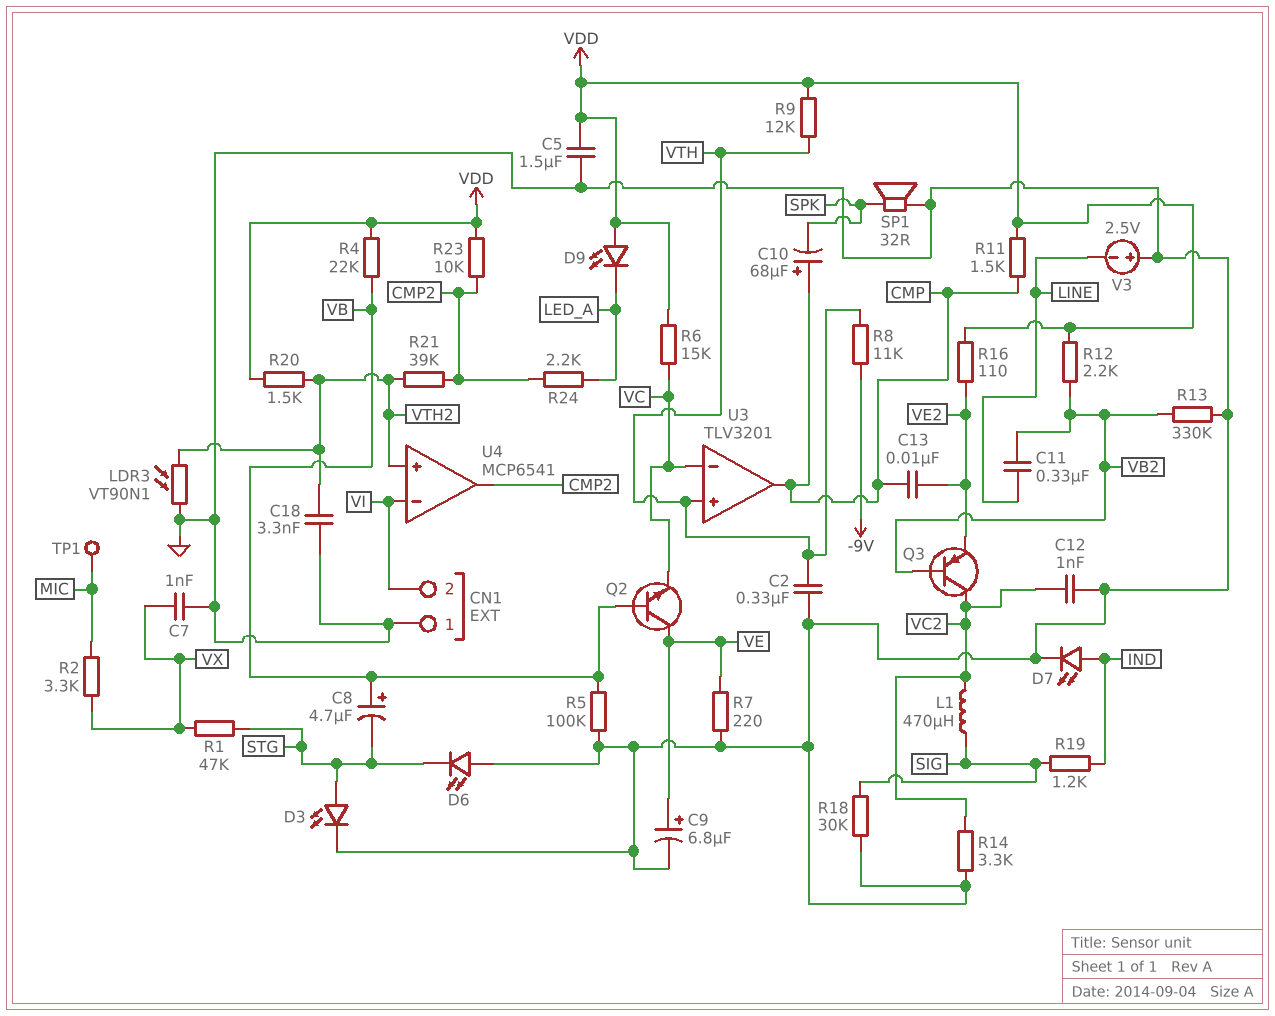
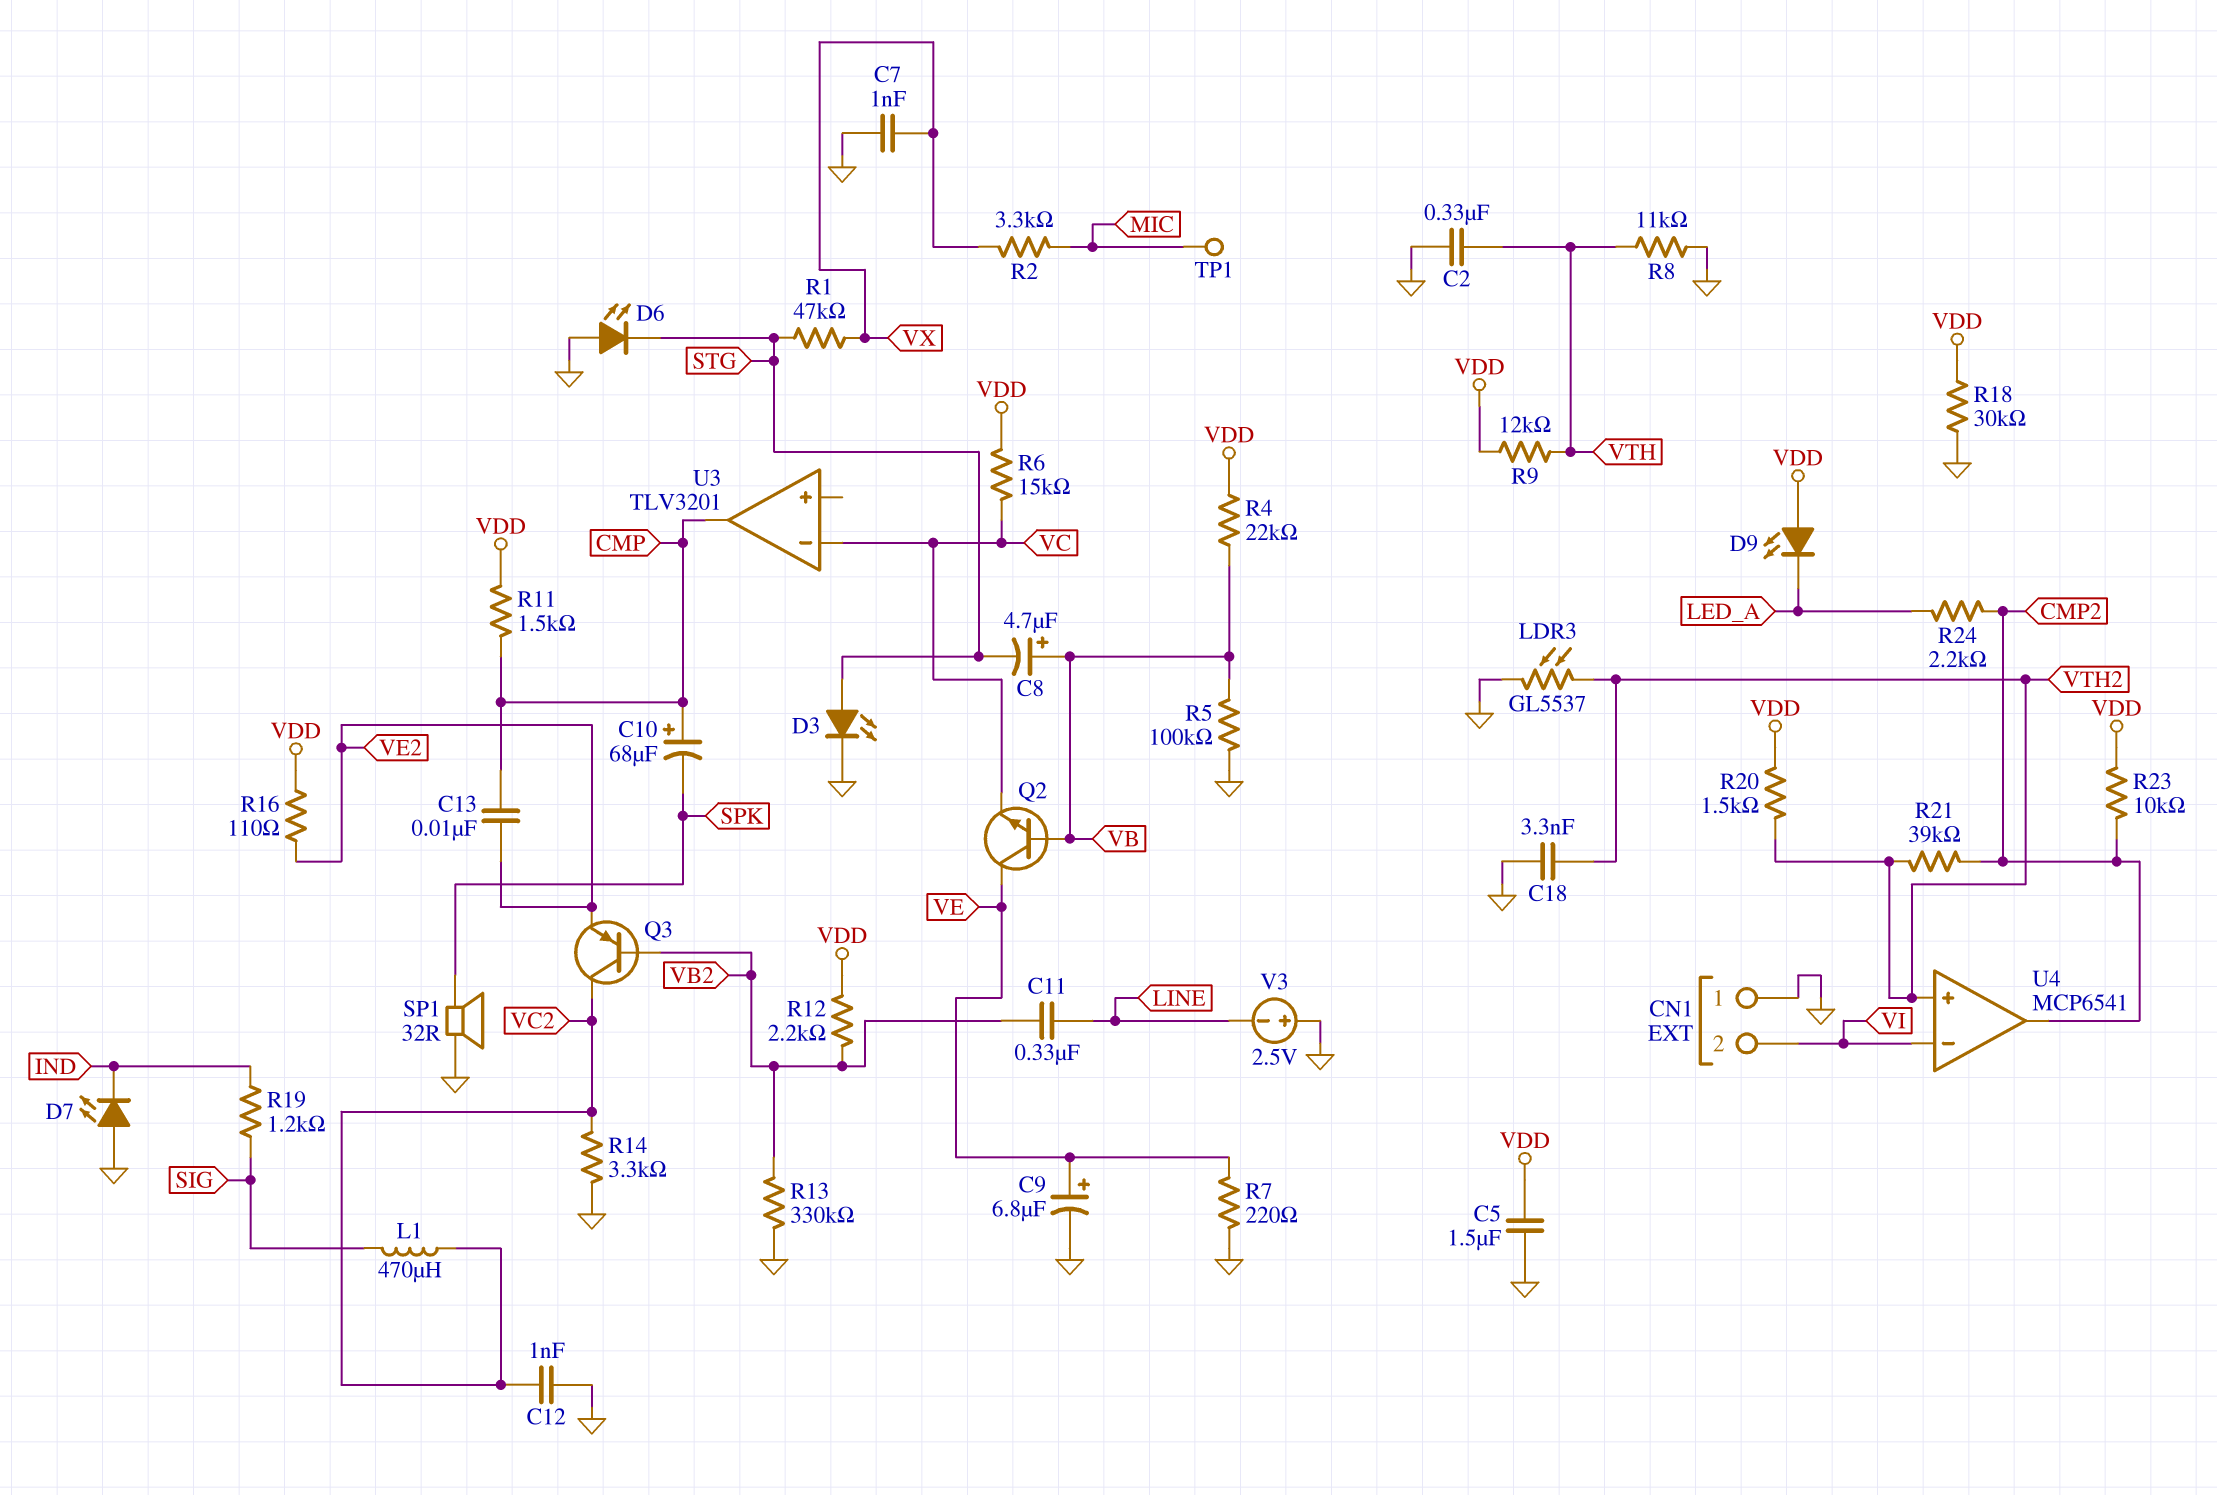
D7: LED (A IND, K GND) -> LED (A GND, K IND)
LDR3: VT90N1 (GND, VTH2) -> GL5537 (GND, VTH2)
R8: 11k (-9V, VTH) -> 11k (GND, VTH)
R18: 30k (GND, SIG) -> 30k (GND, VDD)
U3 pin in+: VTH -> none

